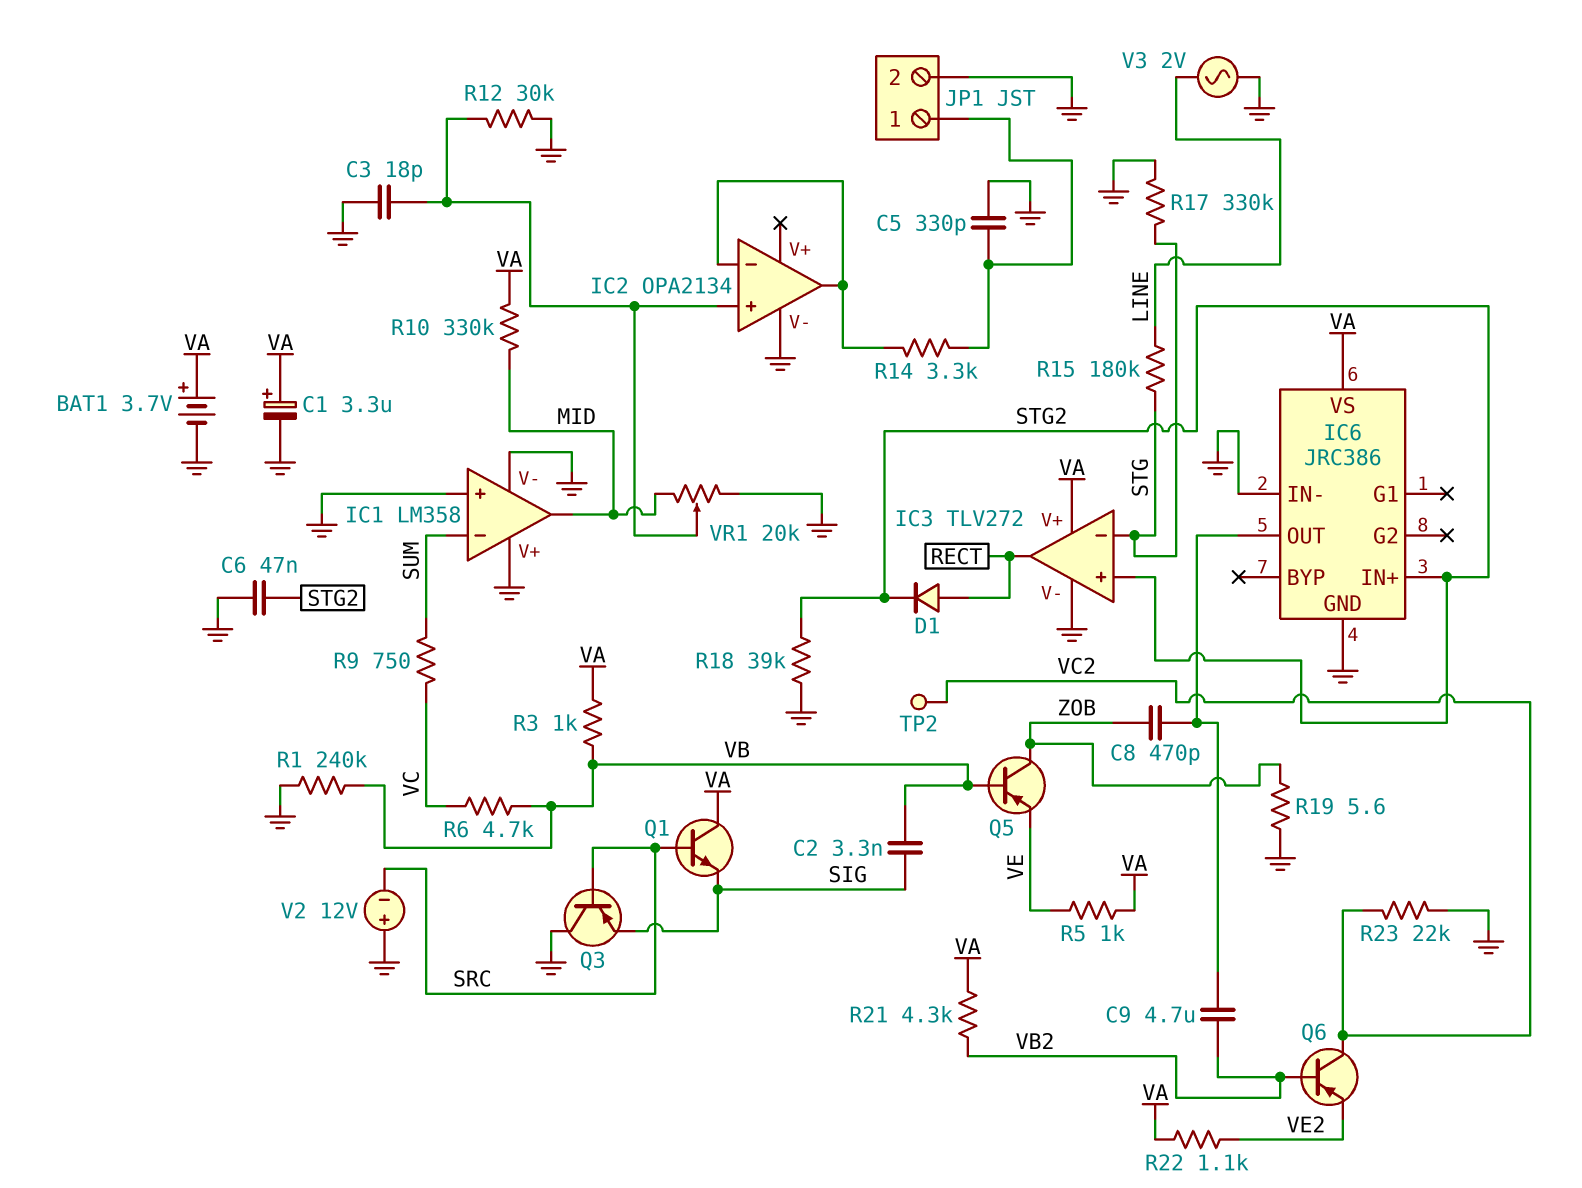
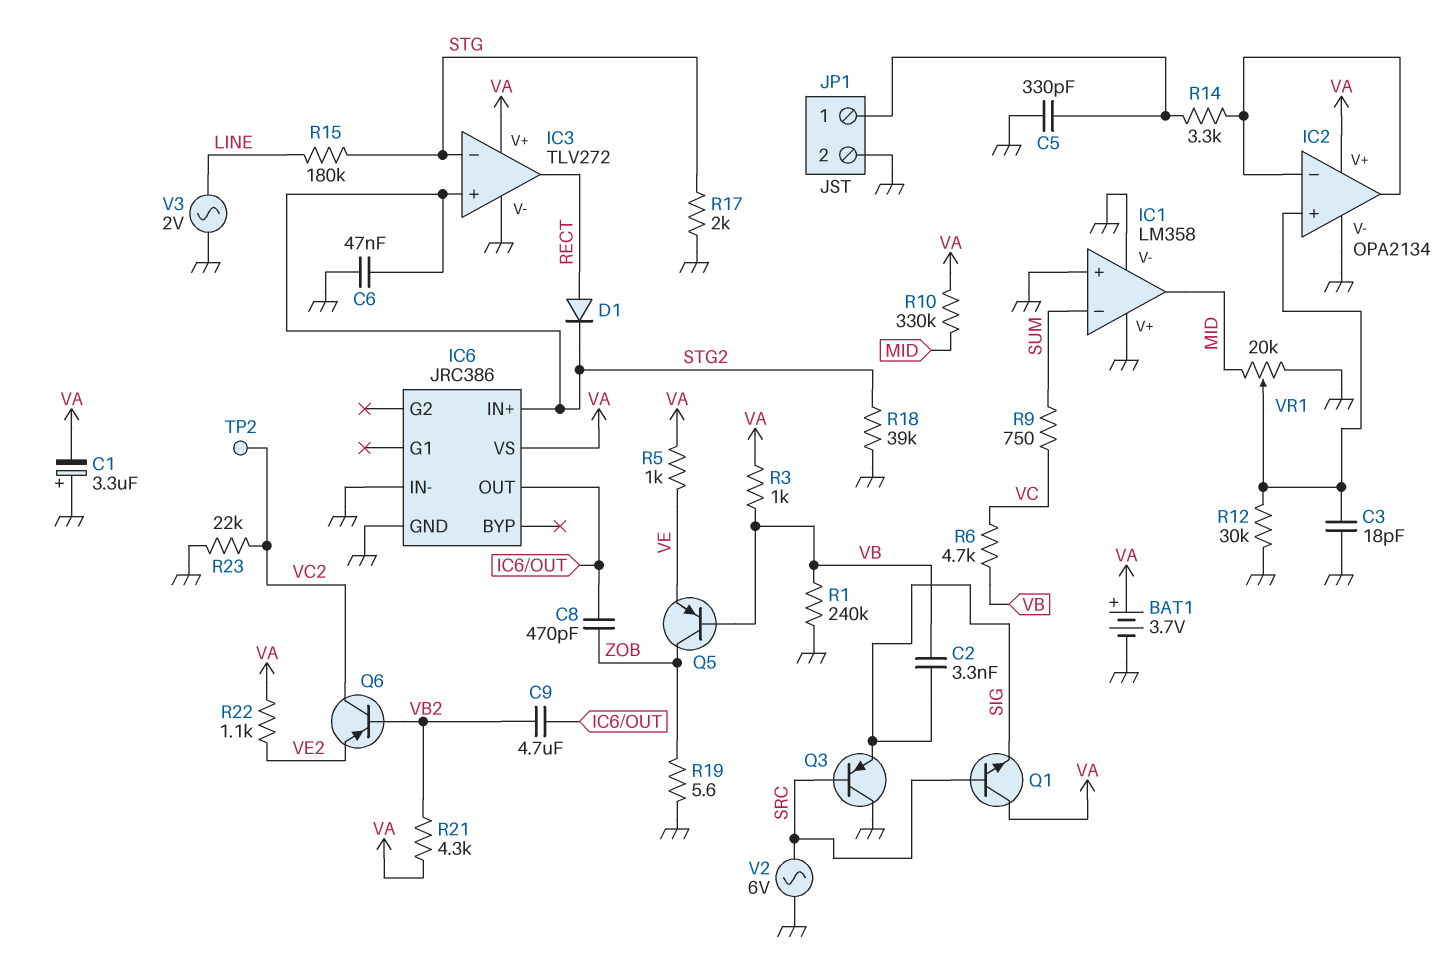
C1: 3.3uF (plus VA, minus GND) -> 3.3uF (plus GND, minus VA)
IC2 pin V+: none -> VA
R17: 330k (GND, STG) -> 2k (GND, STG)
V2: 12V (plus GND, minus SRC) -> AC 6V (GND, SRC)

